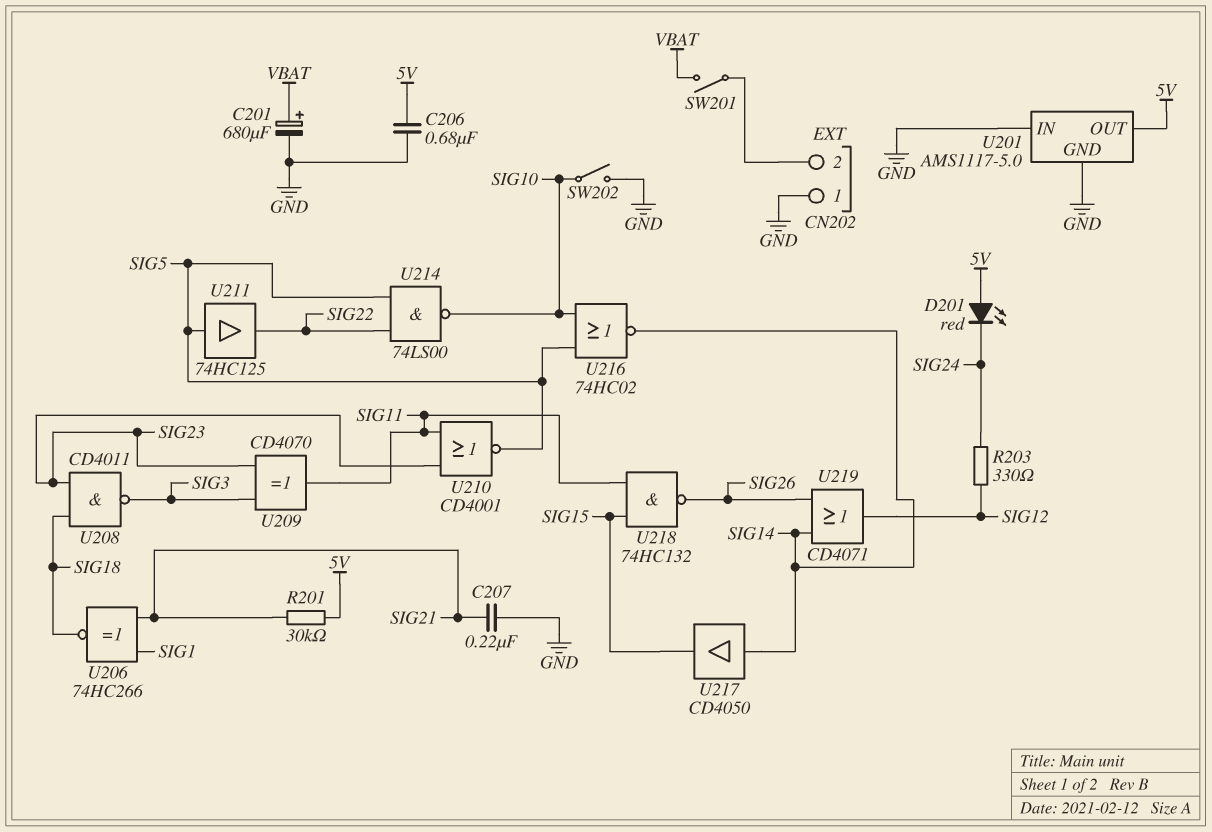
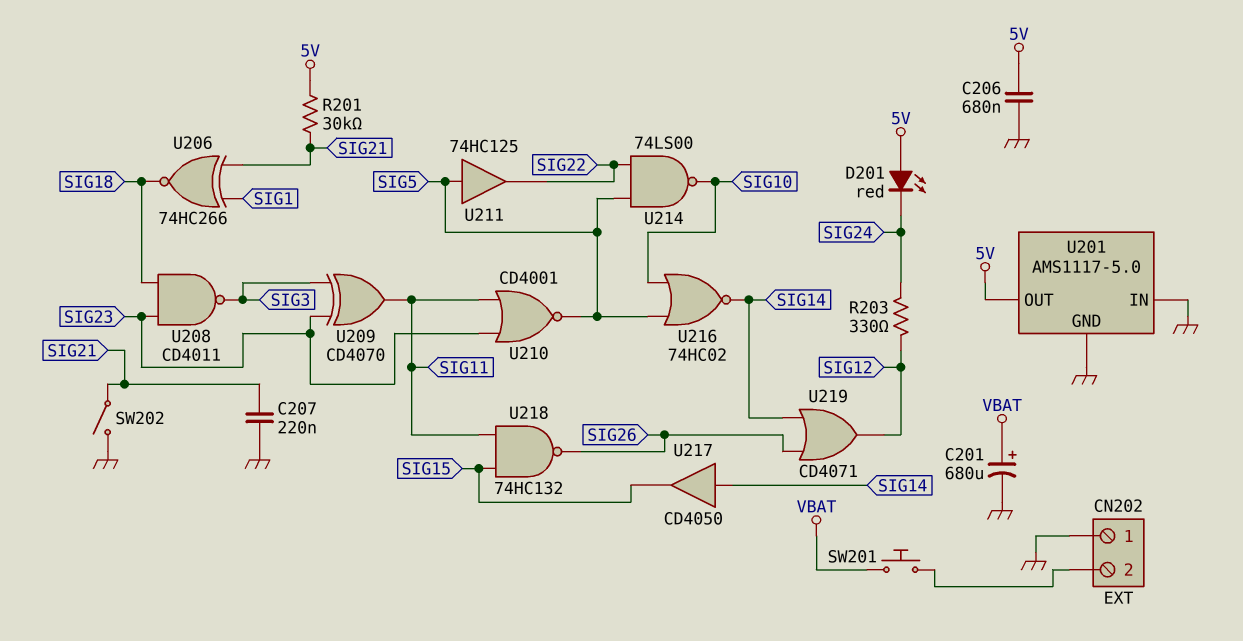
SW201: switch (CN202/2, VBAT) -> button (CN202/2, VBAT)
SW202: switch (GND, SIG10) -> switch (GND, SIG21)

